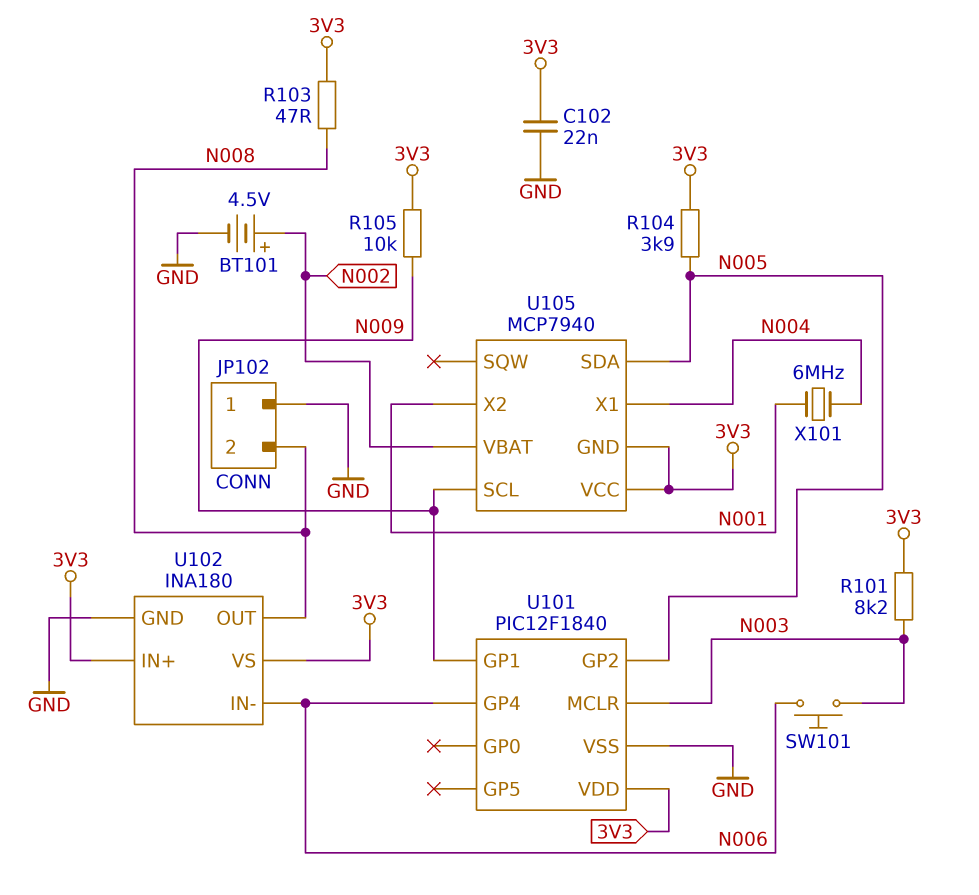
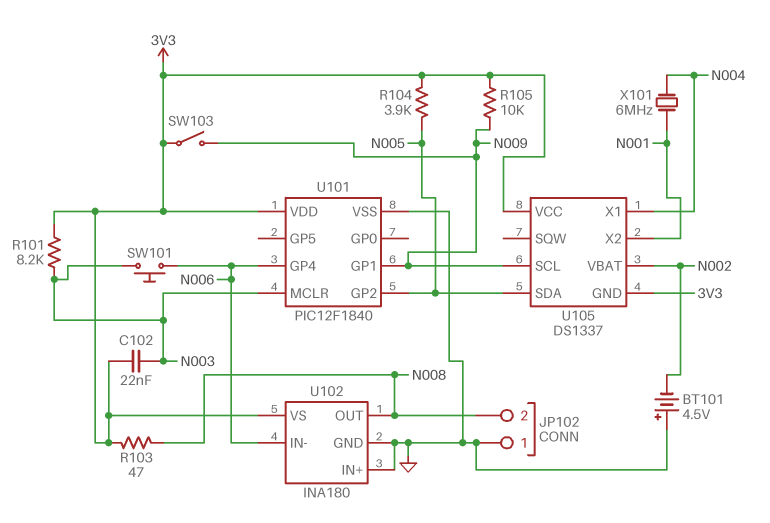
BT101: 4.5V (plus N002, minus GND) -> 4.5V (plus GND, minus N002)
C102: 22nF (3V3, GND) -> 22nF (3V3, N003)
SW103: none -> switch (3V3, N009)
U102 pin IN+: 3V3 -> GND
U105: MCP7940 -> DS1337

